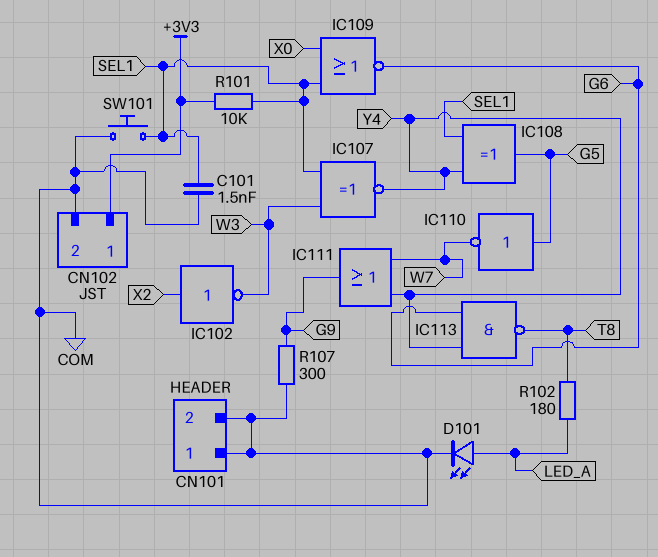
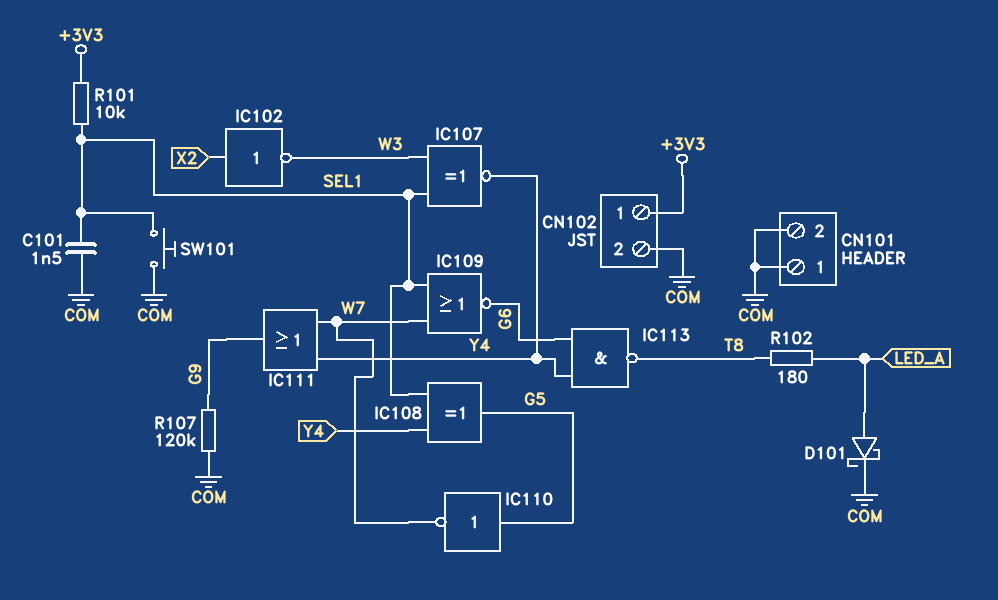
D101: LED (A LED_A, K COM) -> schottky (A LED_A, K COM)
IC109: NOR (in SEL1, in X0, out G6) -> NOR (in SEL1, in W7, out G6)
R107: 300 (COM, G9) -> 120k (COM, G9)

